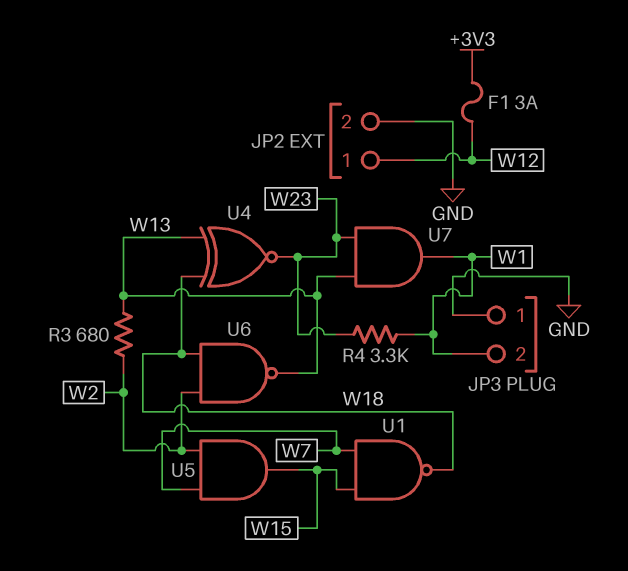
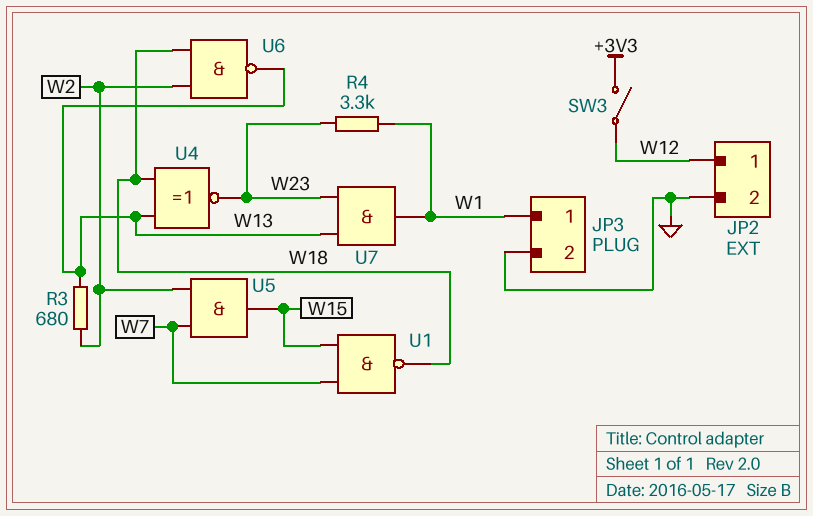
F1: 3A (+3V3, W12) -> none
JP3 pin 1: GND -> W1
JP3 pin 2: W1 -> GND
SW3: none -> switch (+3V3, W12)

